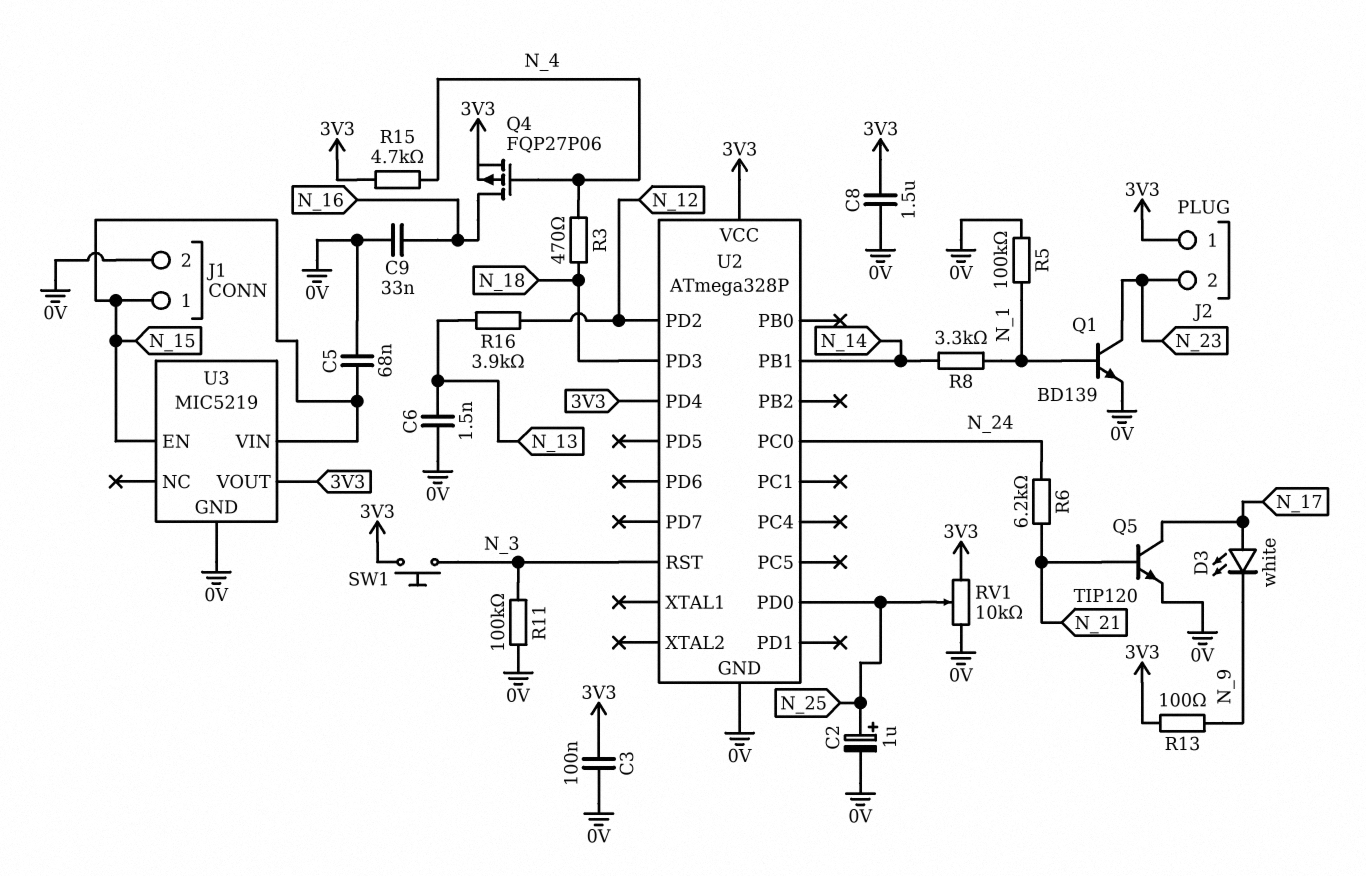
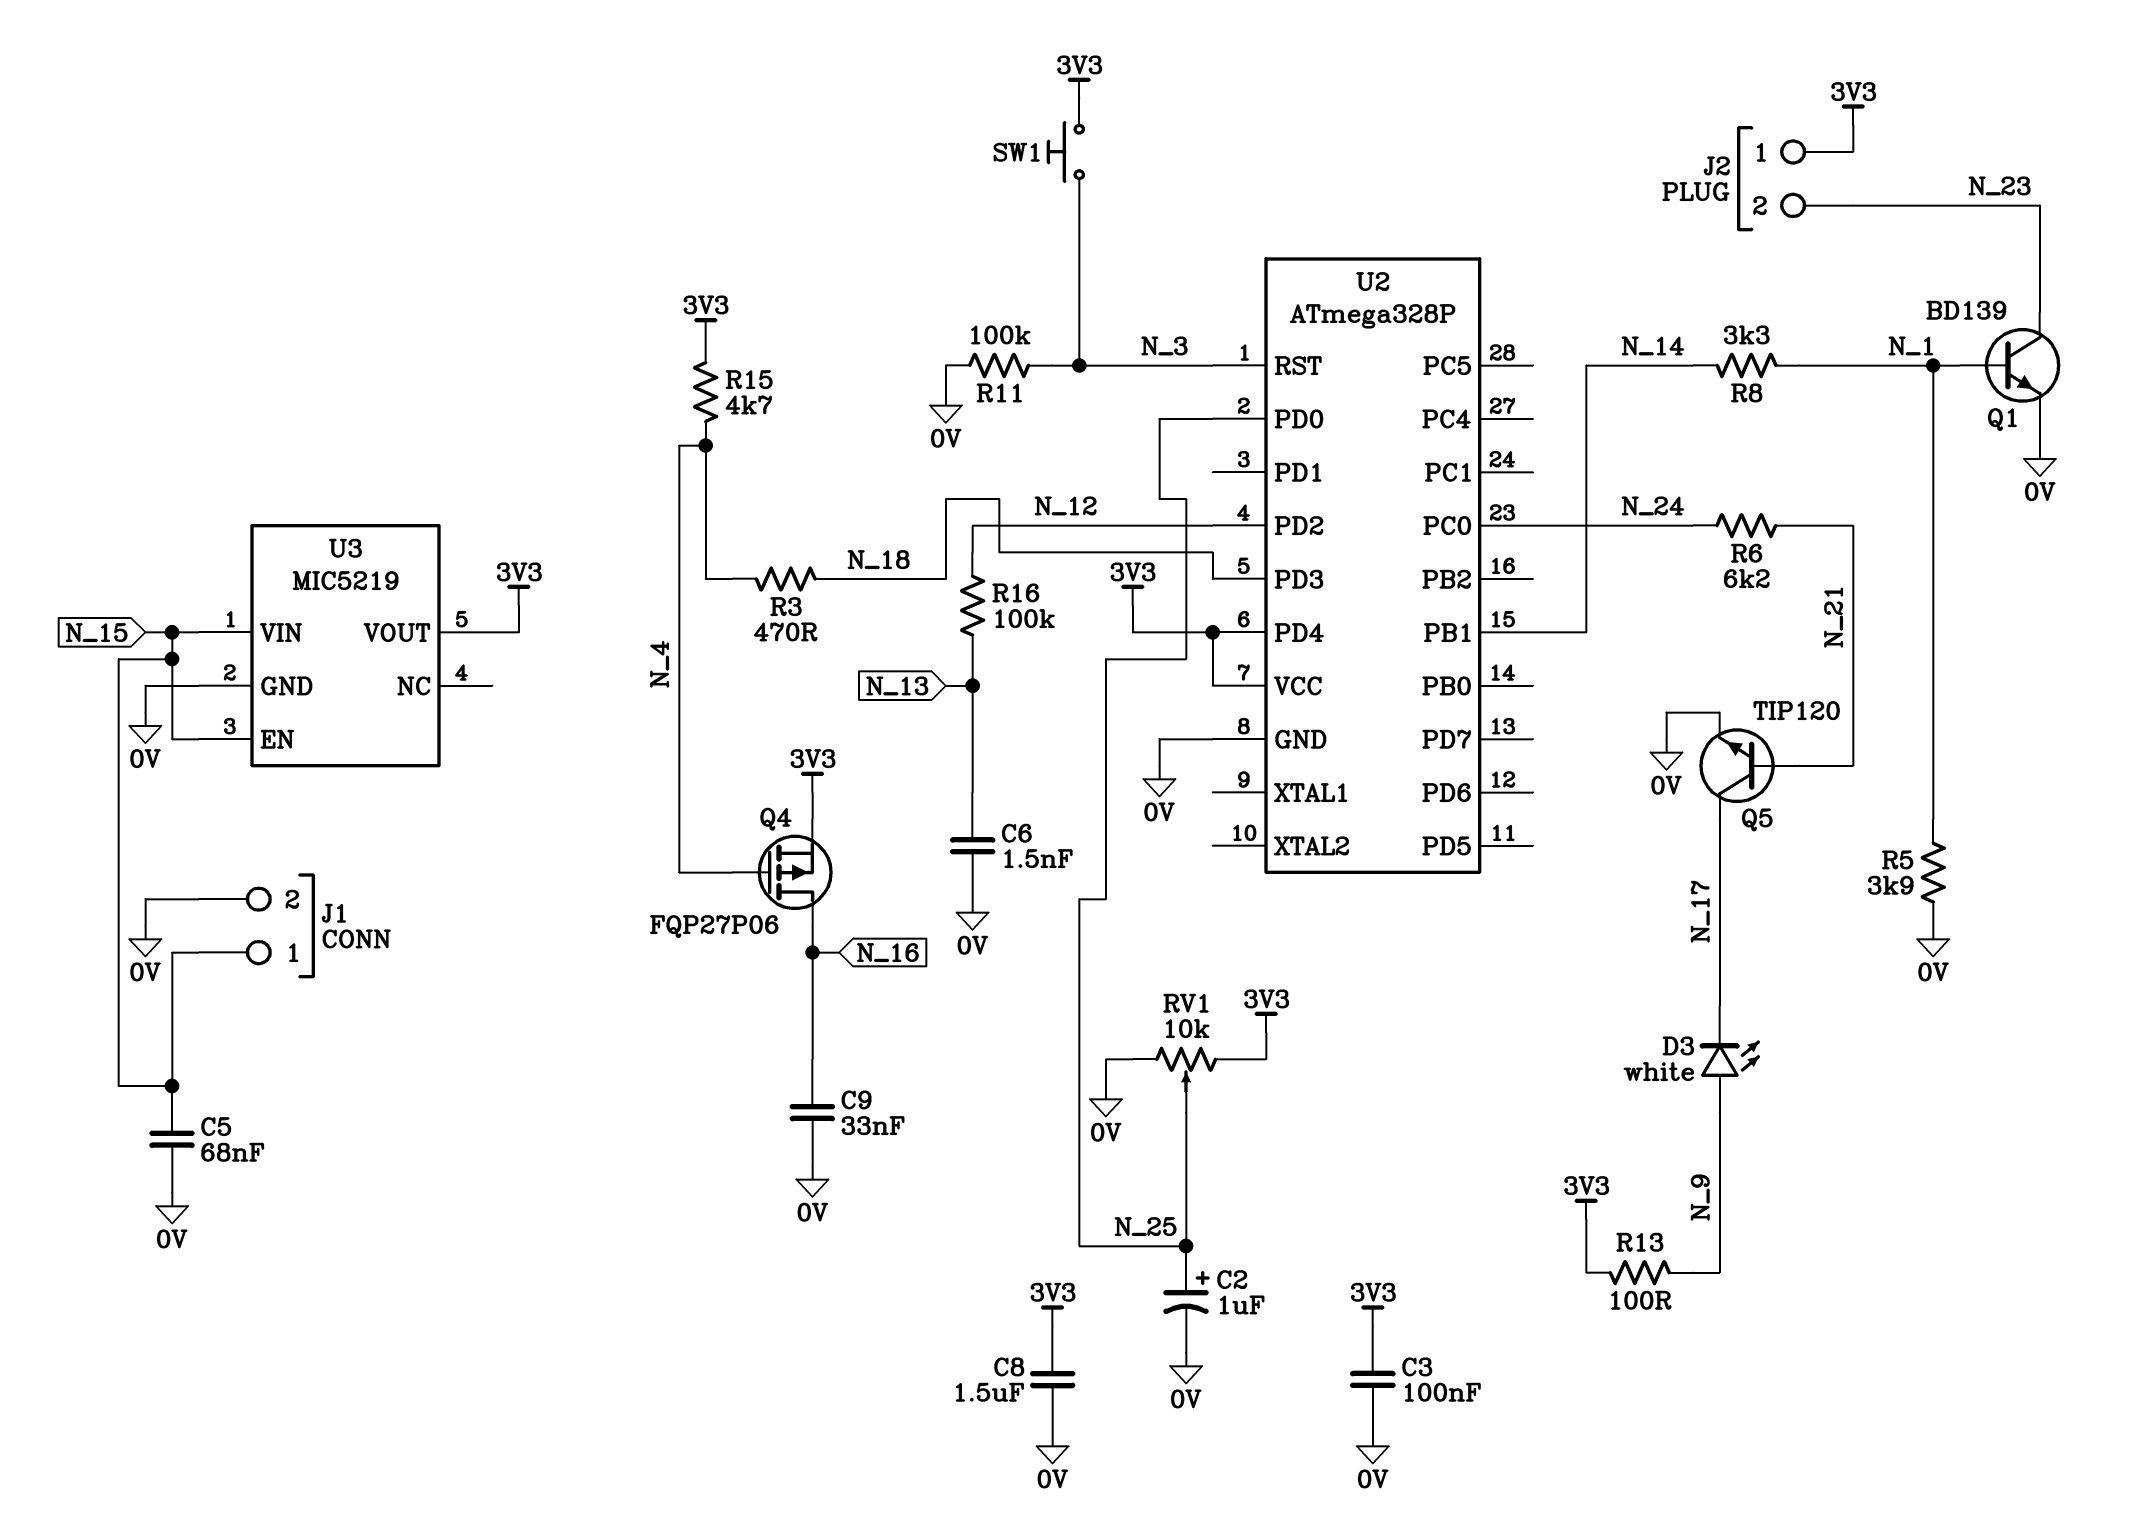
D3: LED white (A N_17, K N_9) -> LED white (A N_9, K N_17)
R5: 100k (0V, N_1) -> 3.9k (0V, N_1)
R16: 3.9k (N_12, N_13) -> 100k (N_12, N_13)

